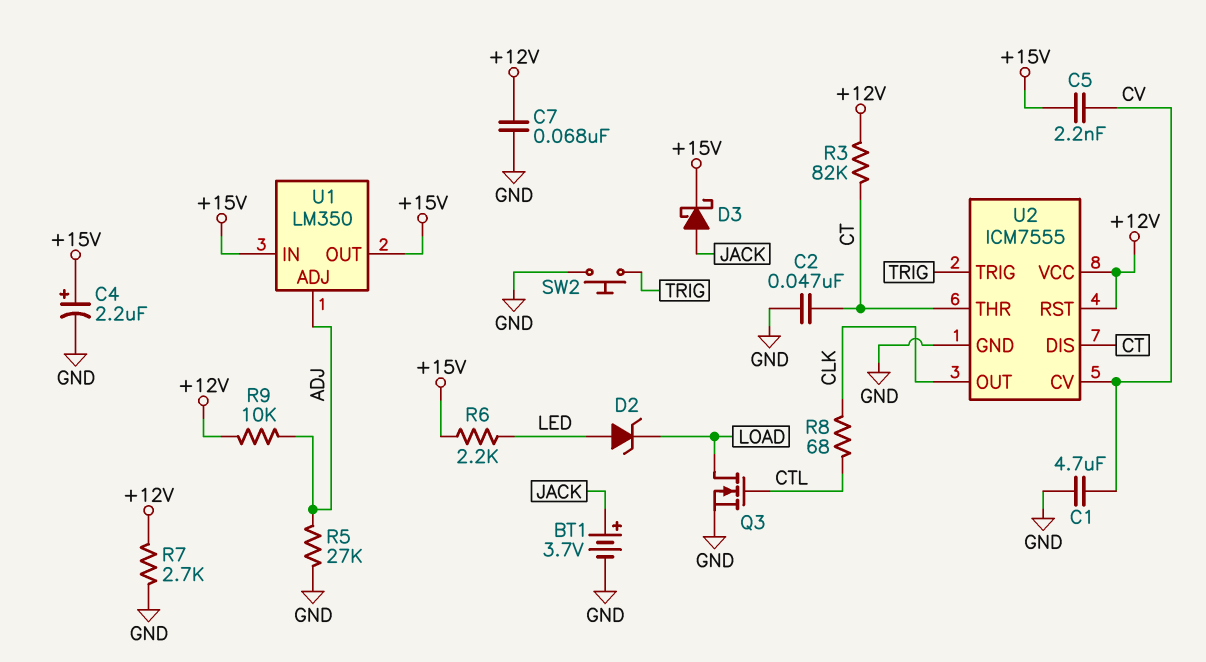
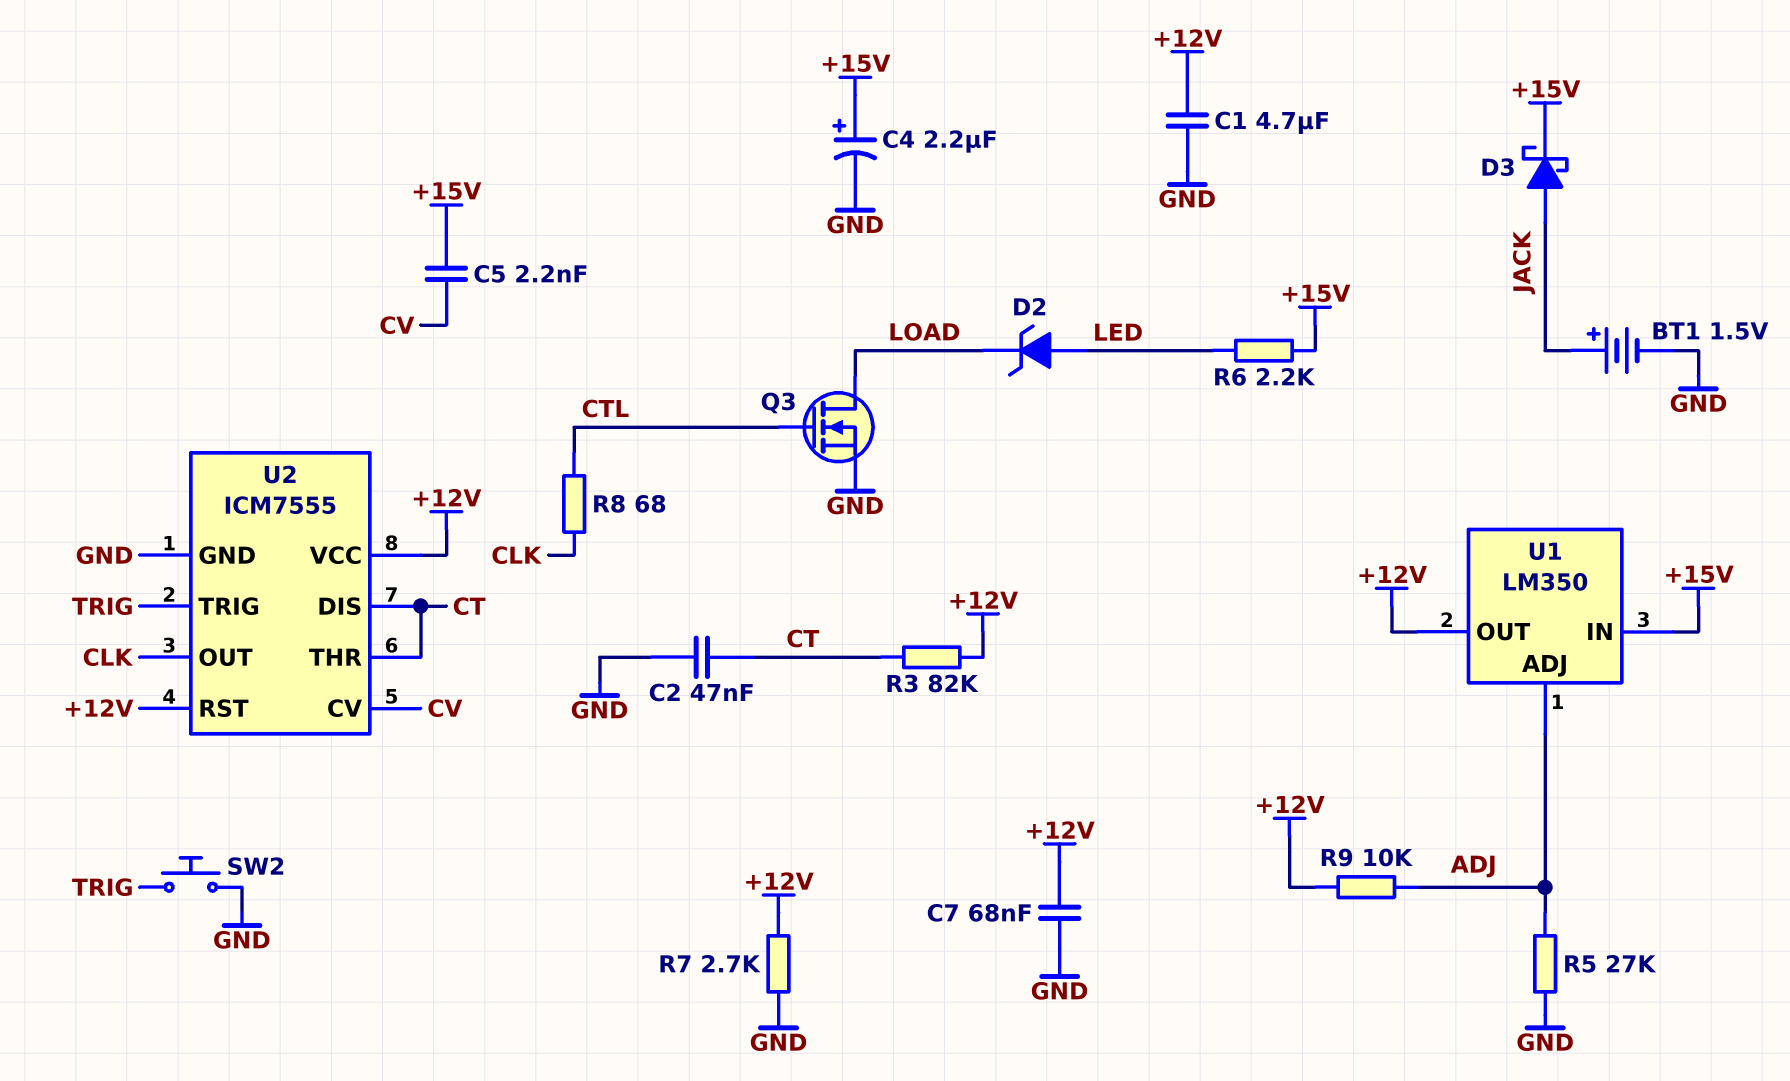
BT1: 3.7V (plus JACK, minus GND) -> 1.5V (plus JACK, minus GND)
C1: 4.7uF (CV, GND) -> 4.7uF (+12V, GND)
U1 pin OUT: +15V -> +12V

